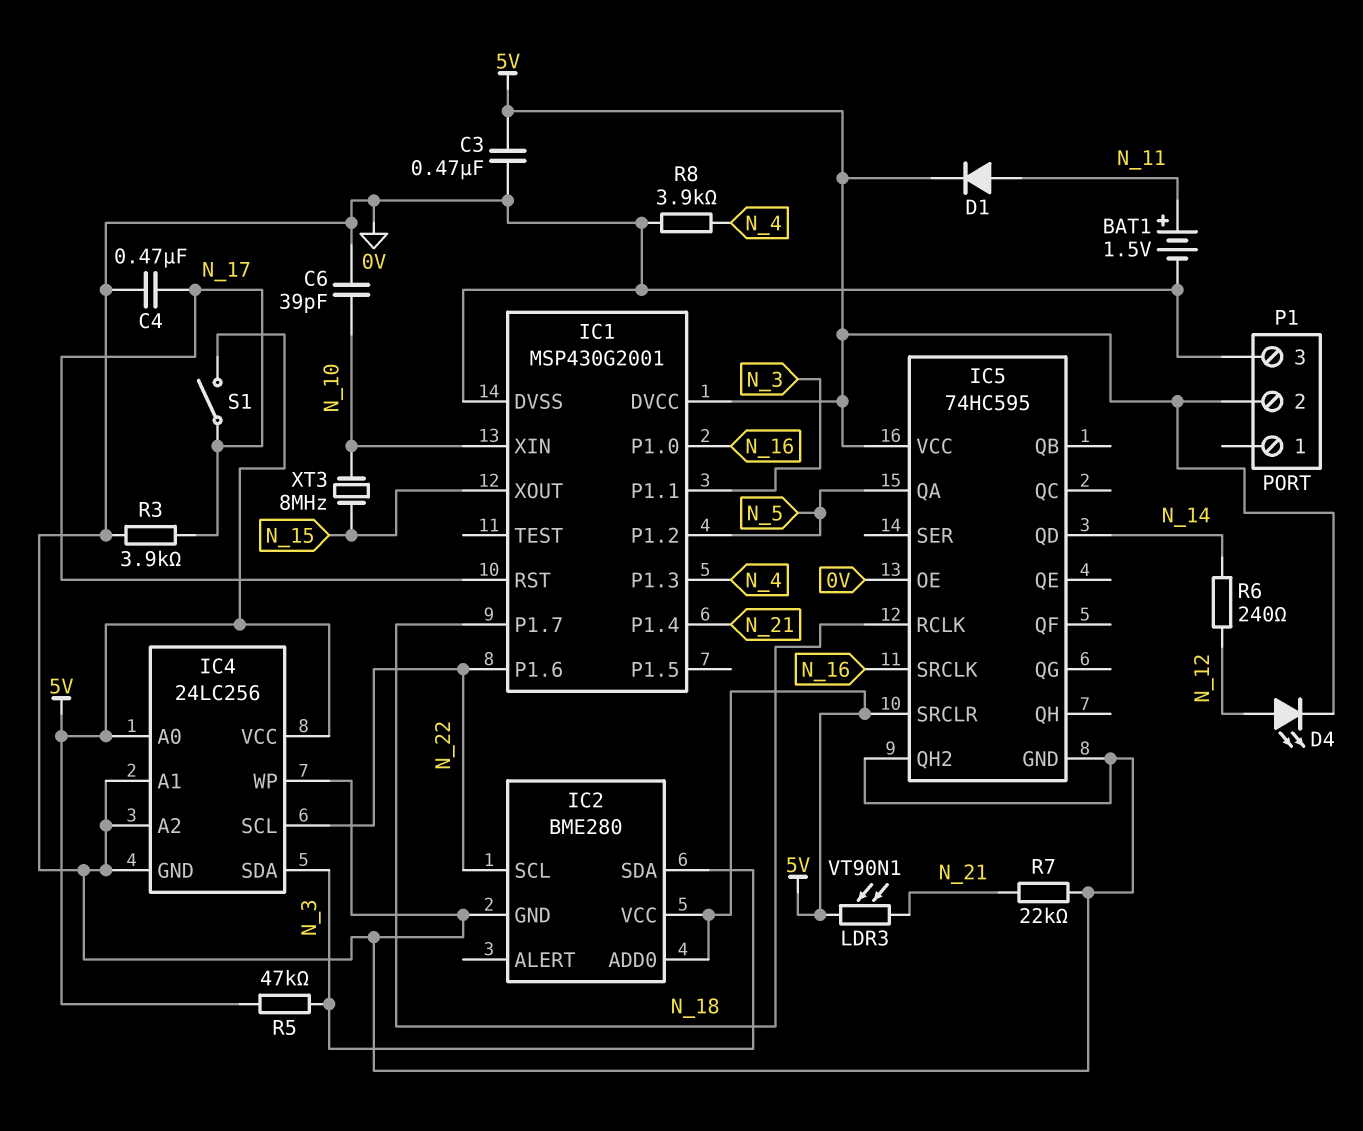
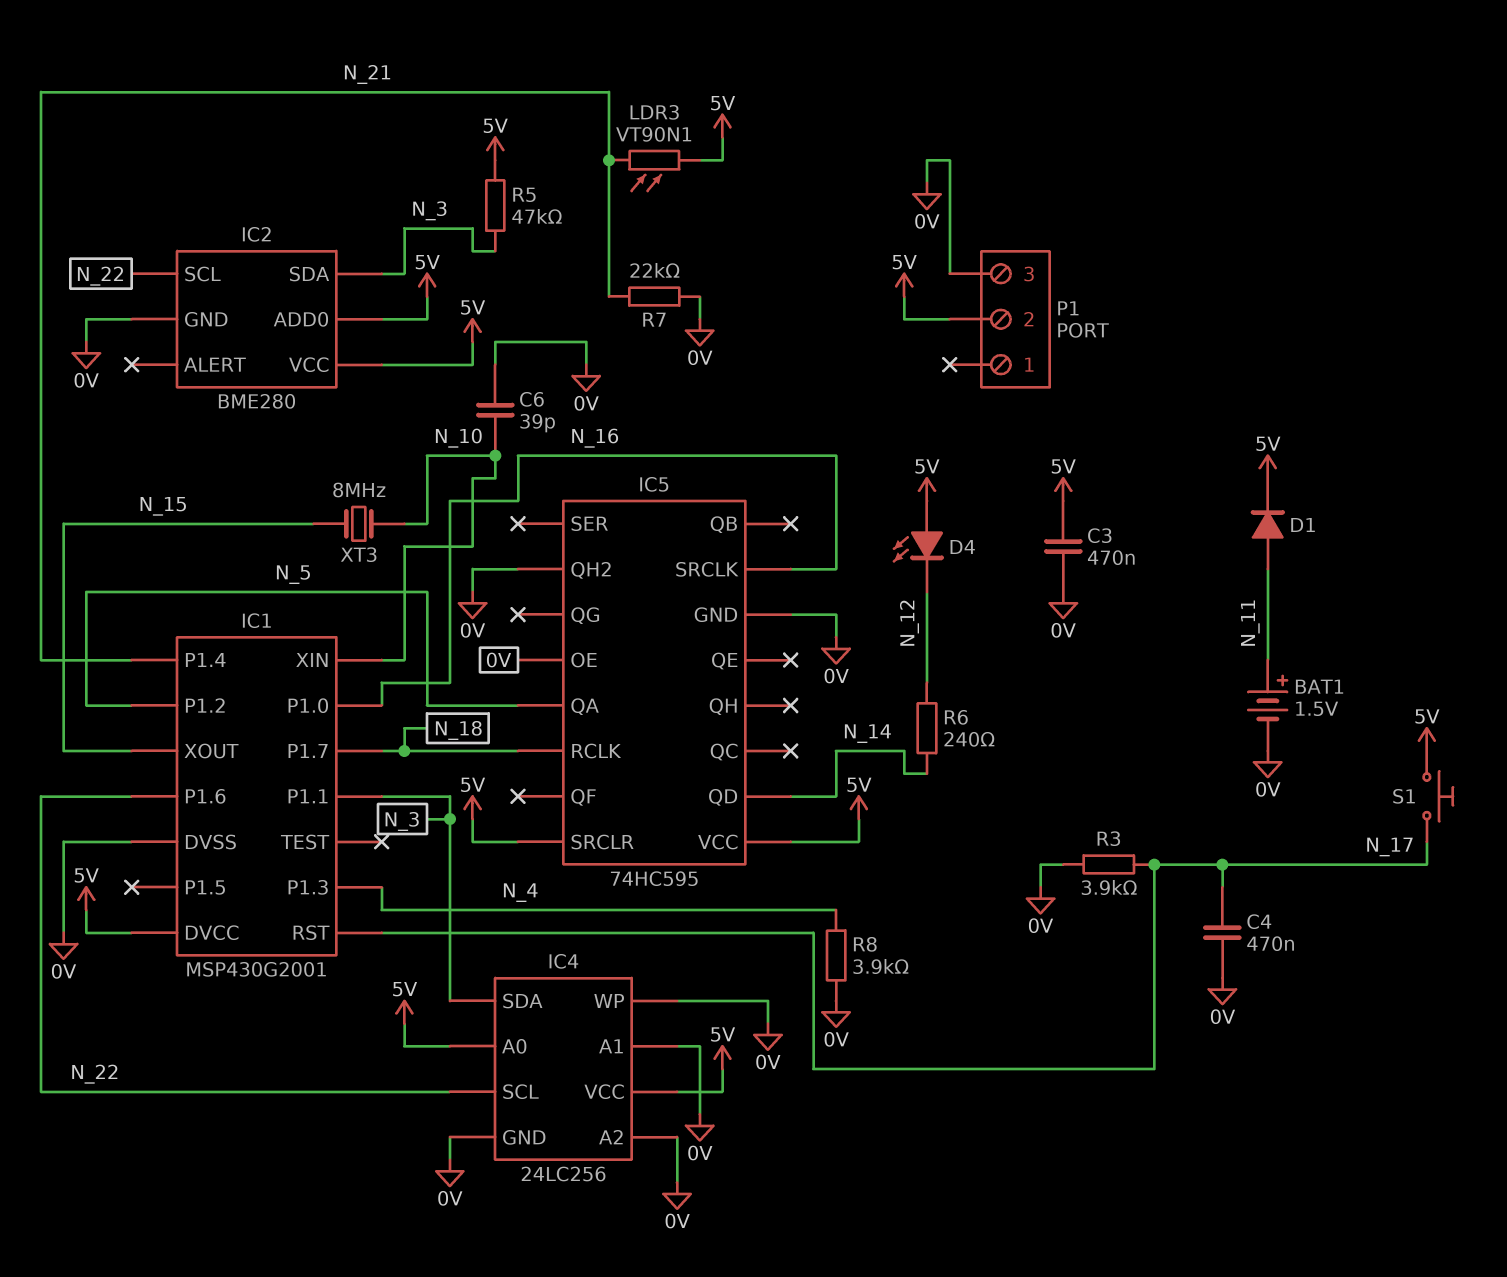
D4: LED (A N_12, K 5V) -> LED (A 5V, K N_12)
S1: switch (5V, N_17) -> button (5V, N_17)

